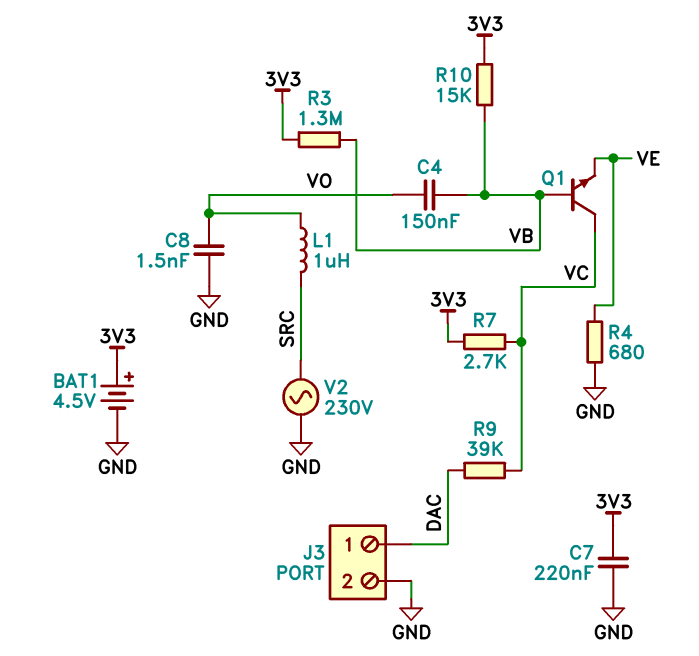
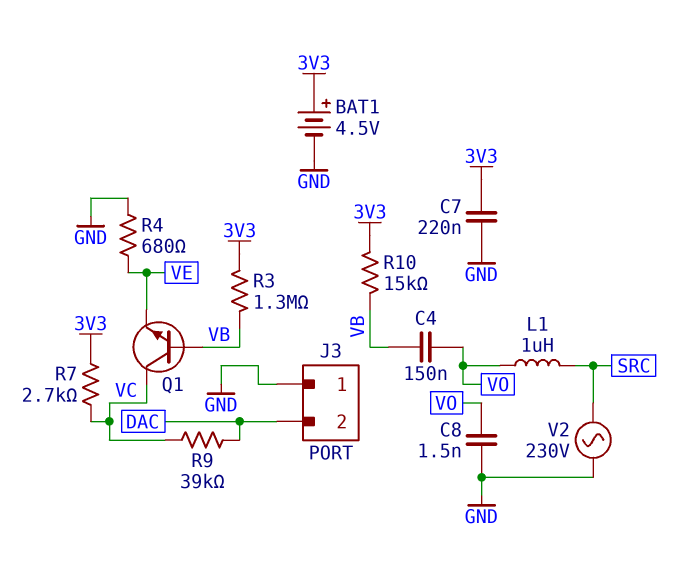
J3 pin 1: DAC -> GND
J3 pin 2: GND -> DAC

